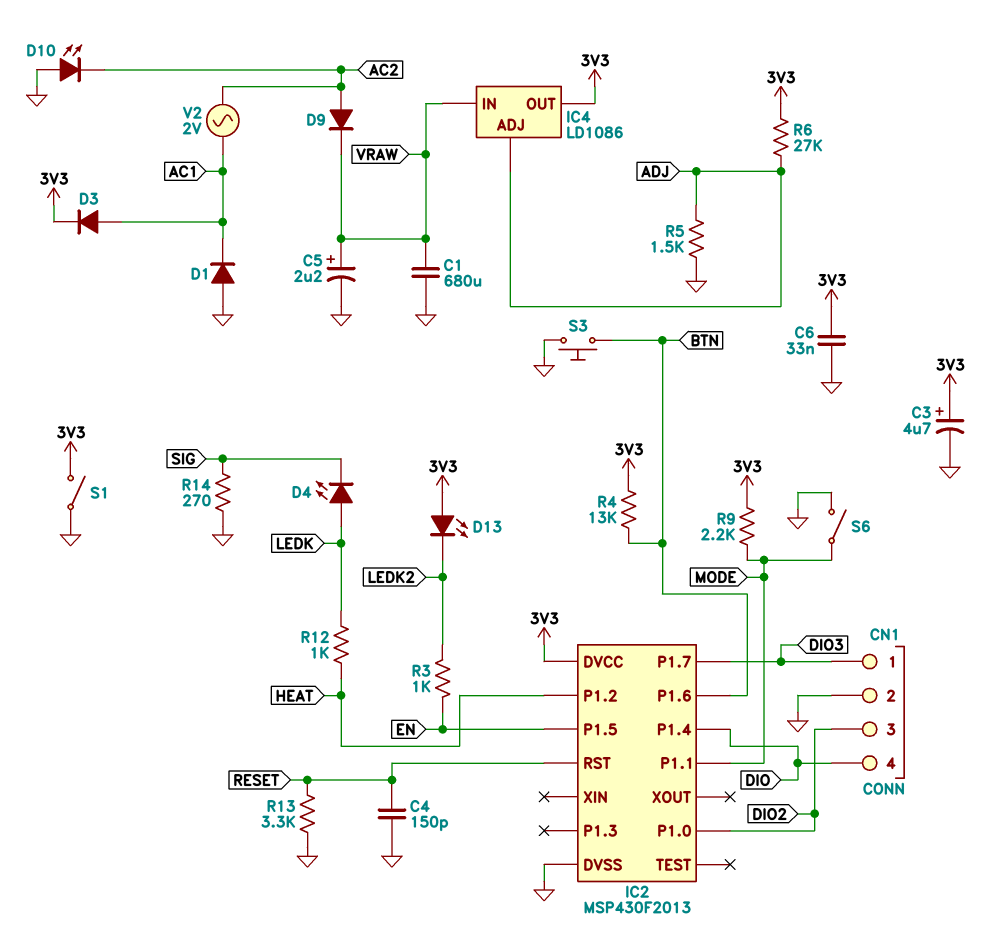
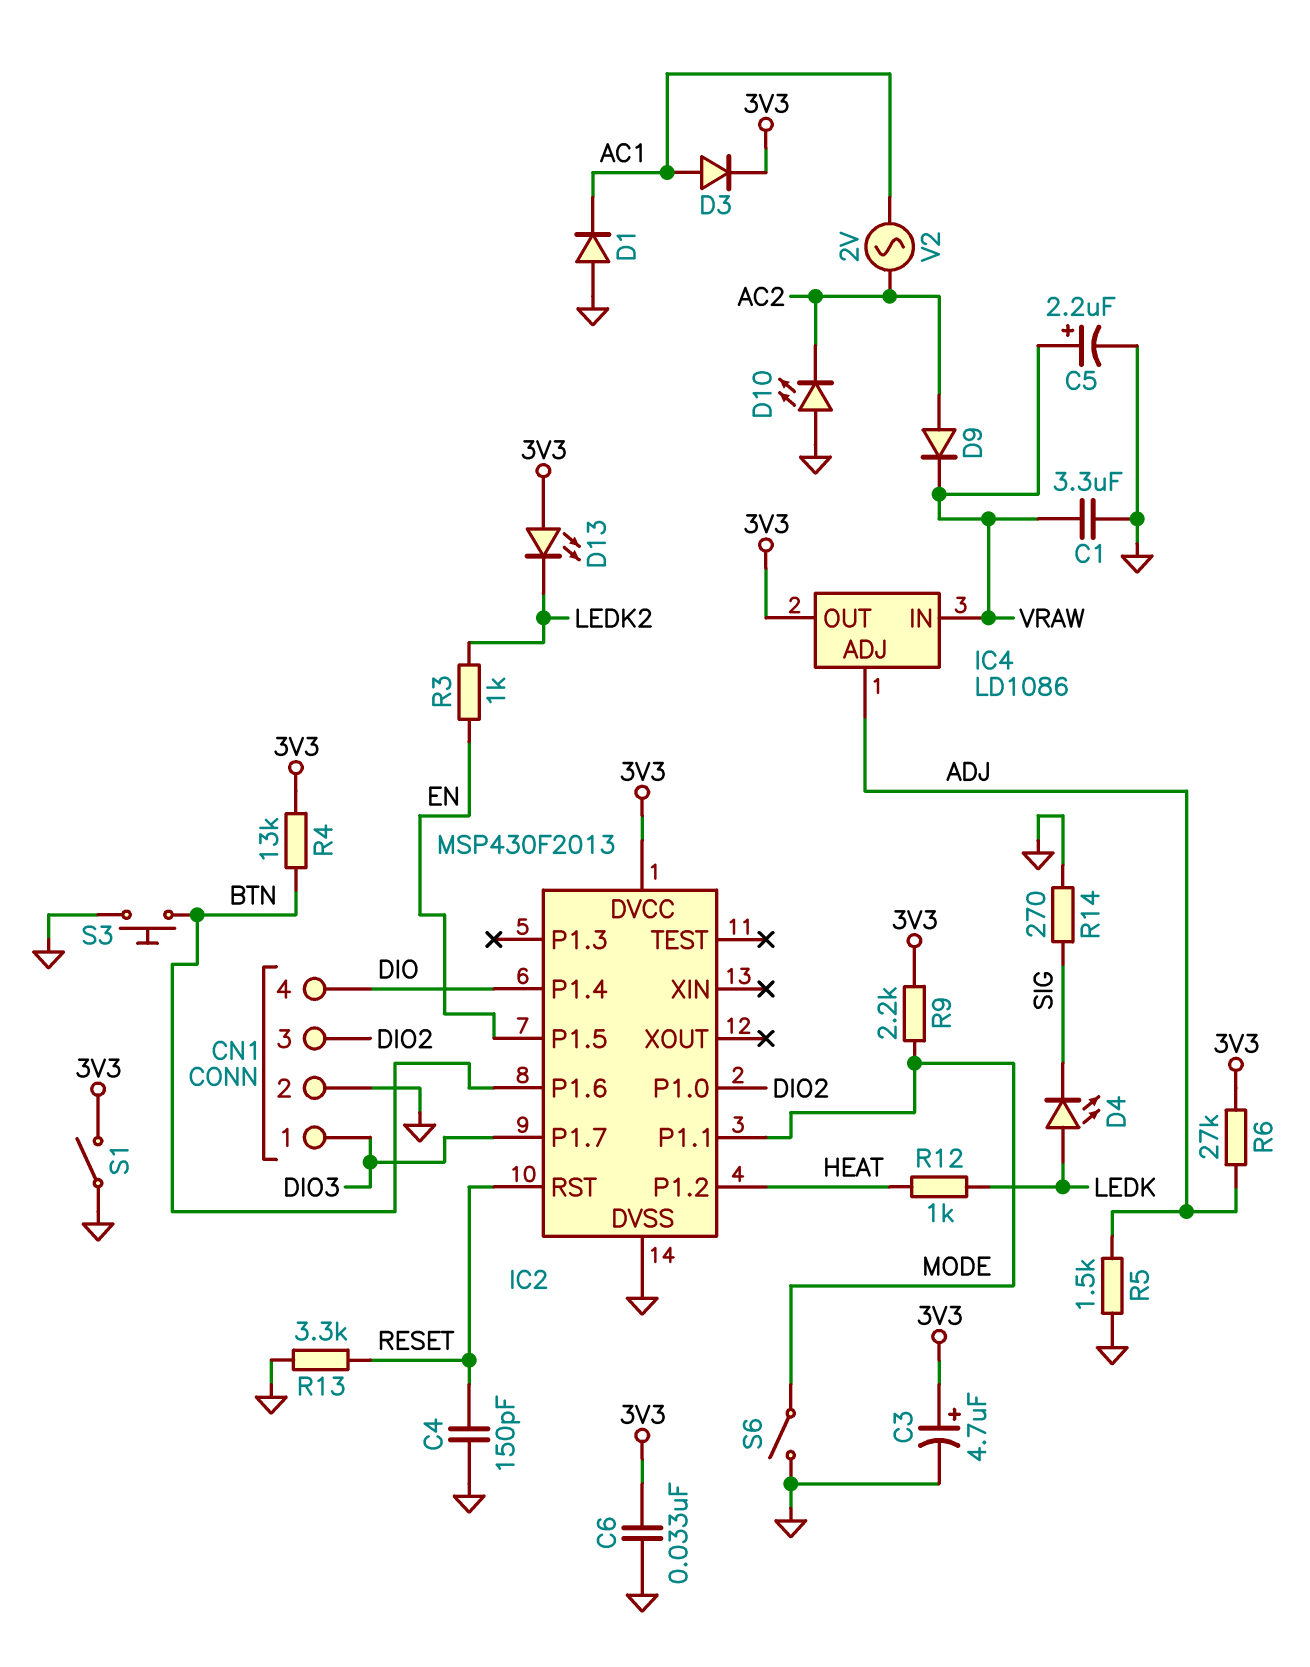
C1: 680uF (GND, VRAW) -> 3.3uF (GND, VRAW)

